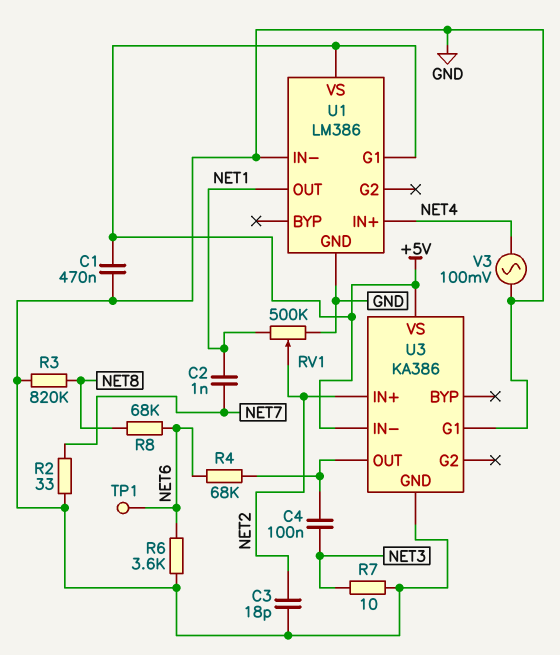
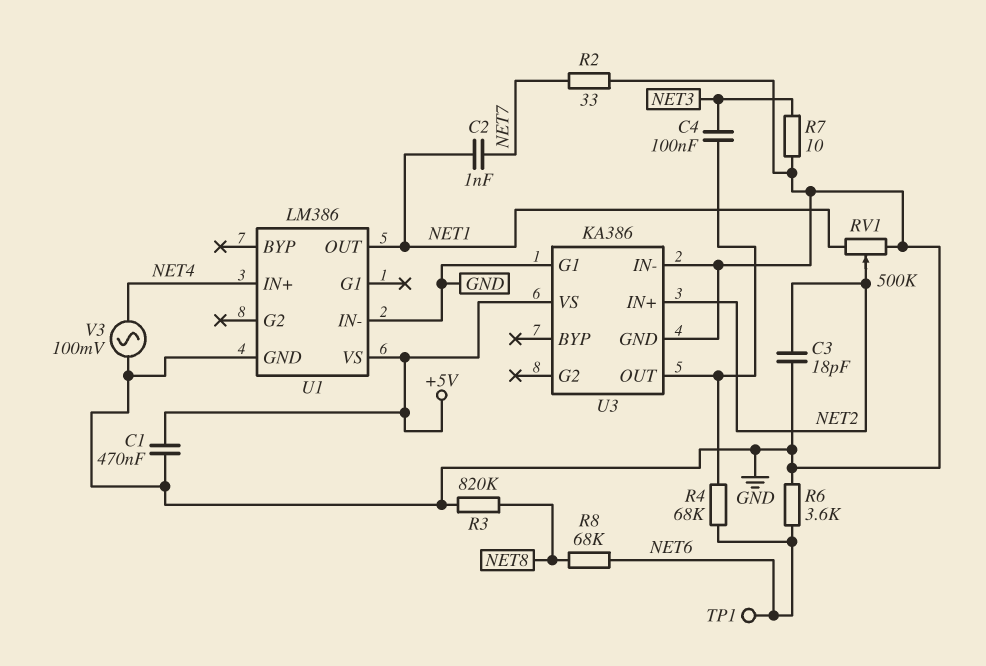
U1 pin G1: +5V -> none
U3 pin IN-: +5V -> GND

